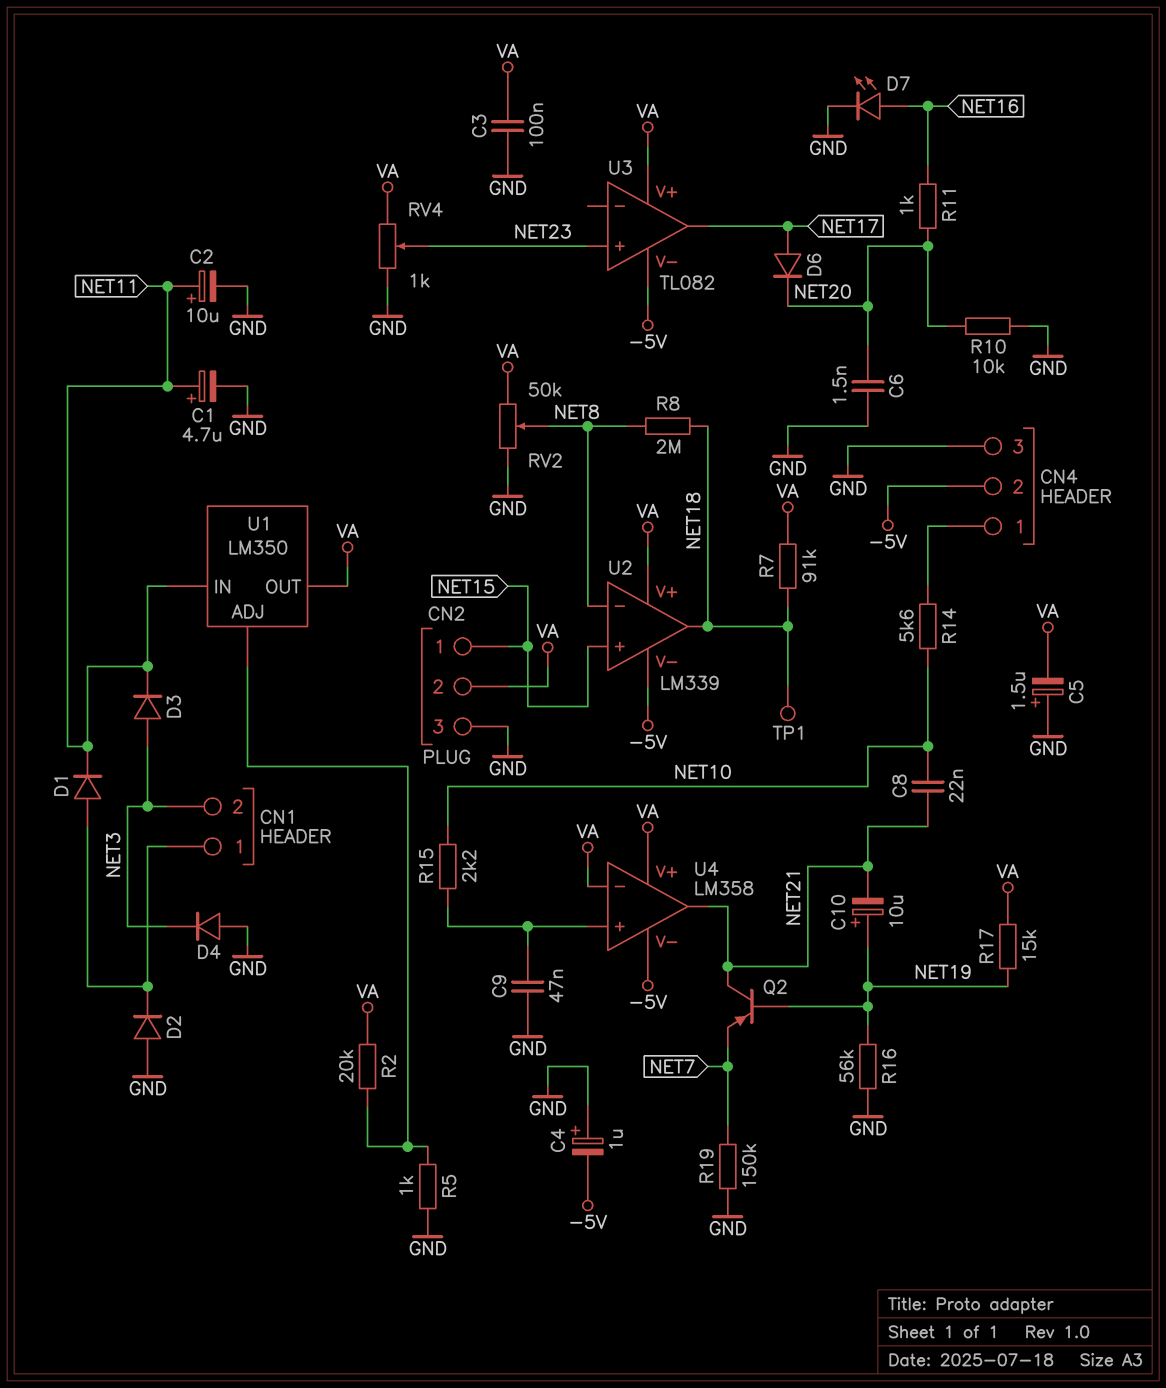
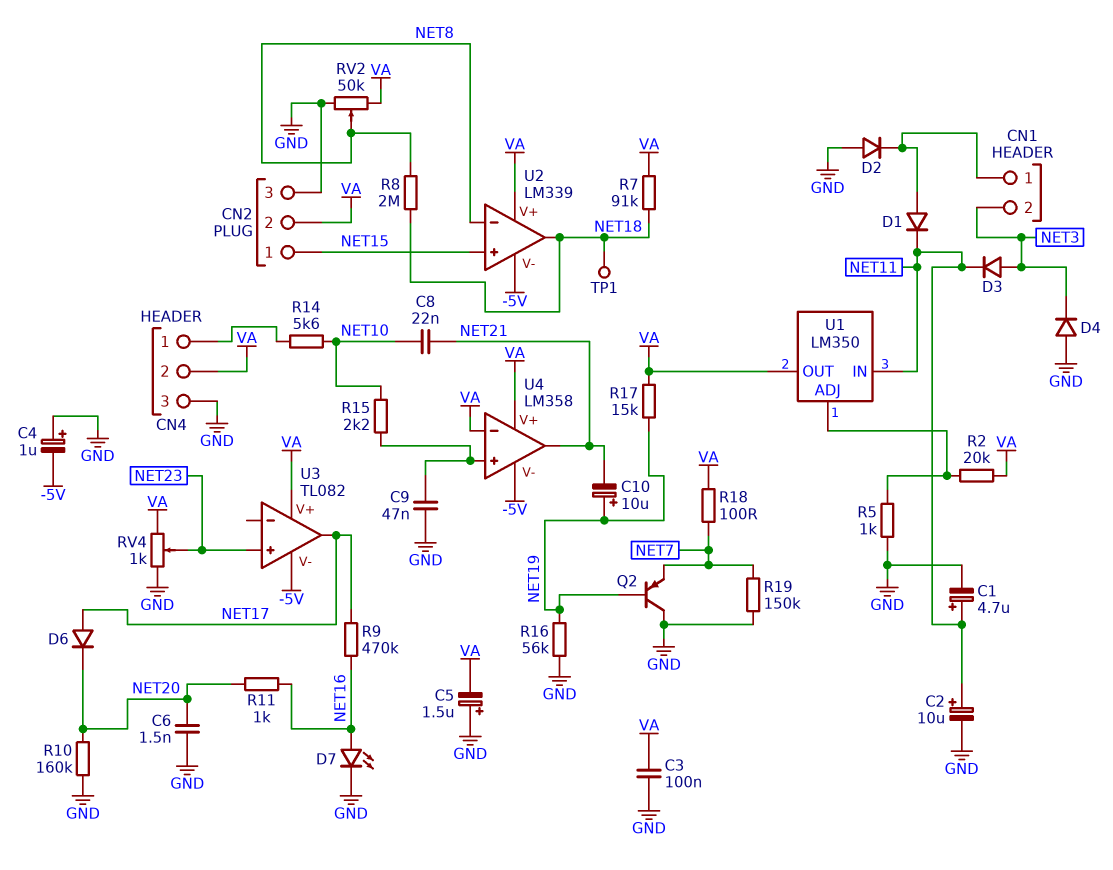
CN4 pin 2: -5V -> VA
Q2: PNP (B NET19, C NET21, E NET7) -> PNP (B NET19, C GND, E NET7)
R9: none -> 470k (NET16, NET17)
R10: 10k (GND, NET20) -> 160k (GND, NET20)
R18: none -> 100 (NET7, VA)

